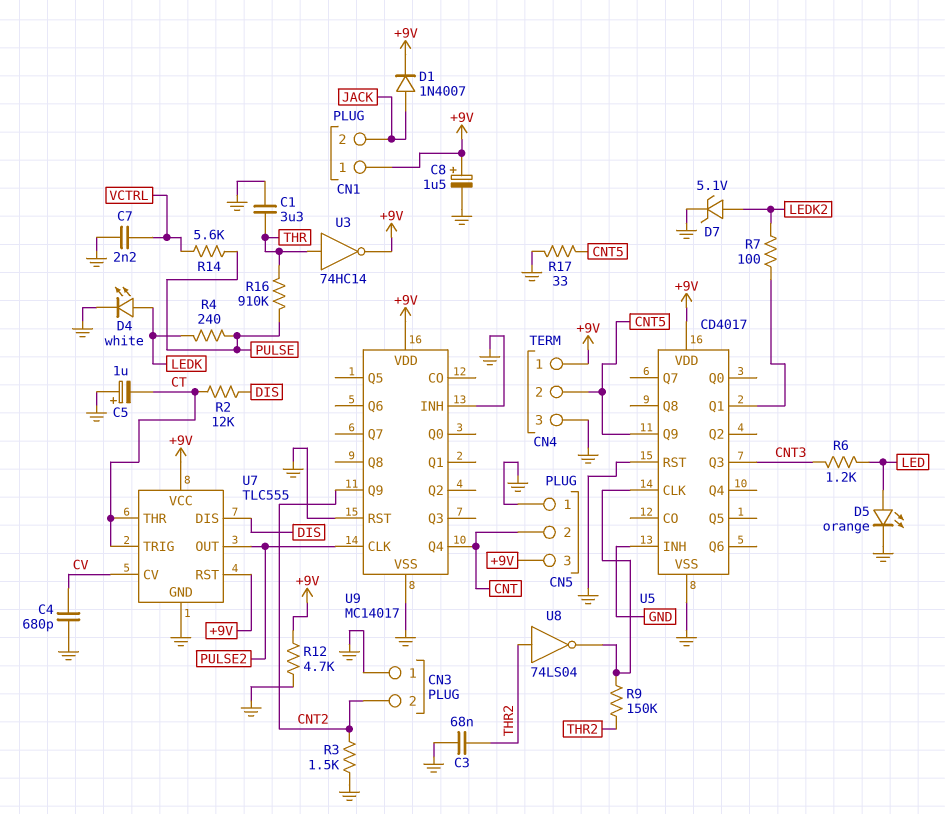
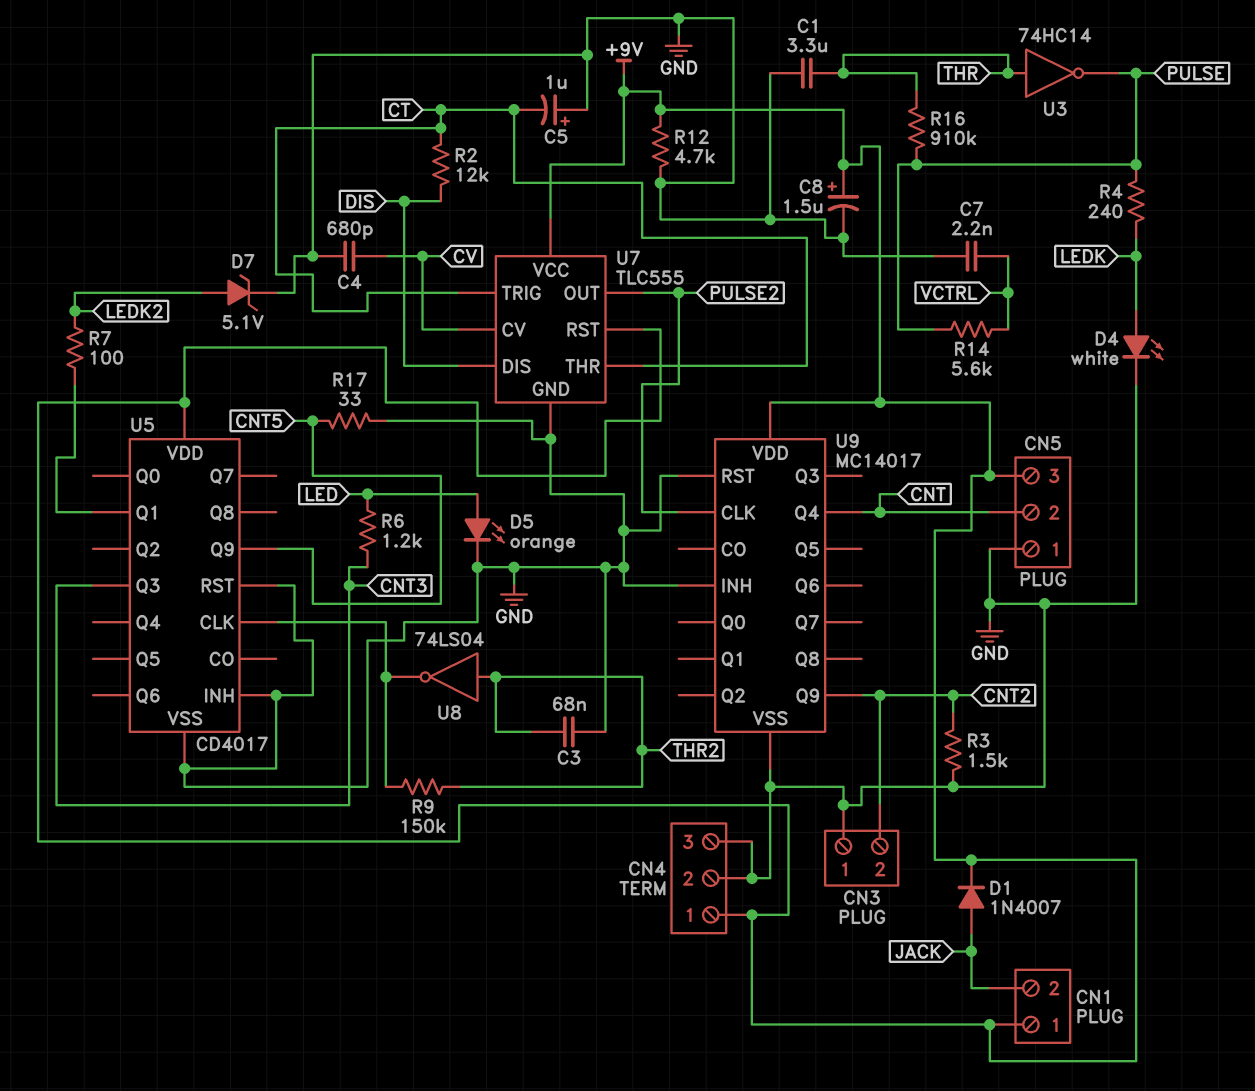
CN4 pin 2: CNT5 -> GND
U3: NOT 74HC14 (in THR, out +9V) -> NOT 74HC14 (in THR, out PULSE)

